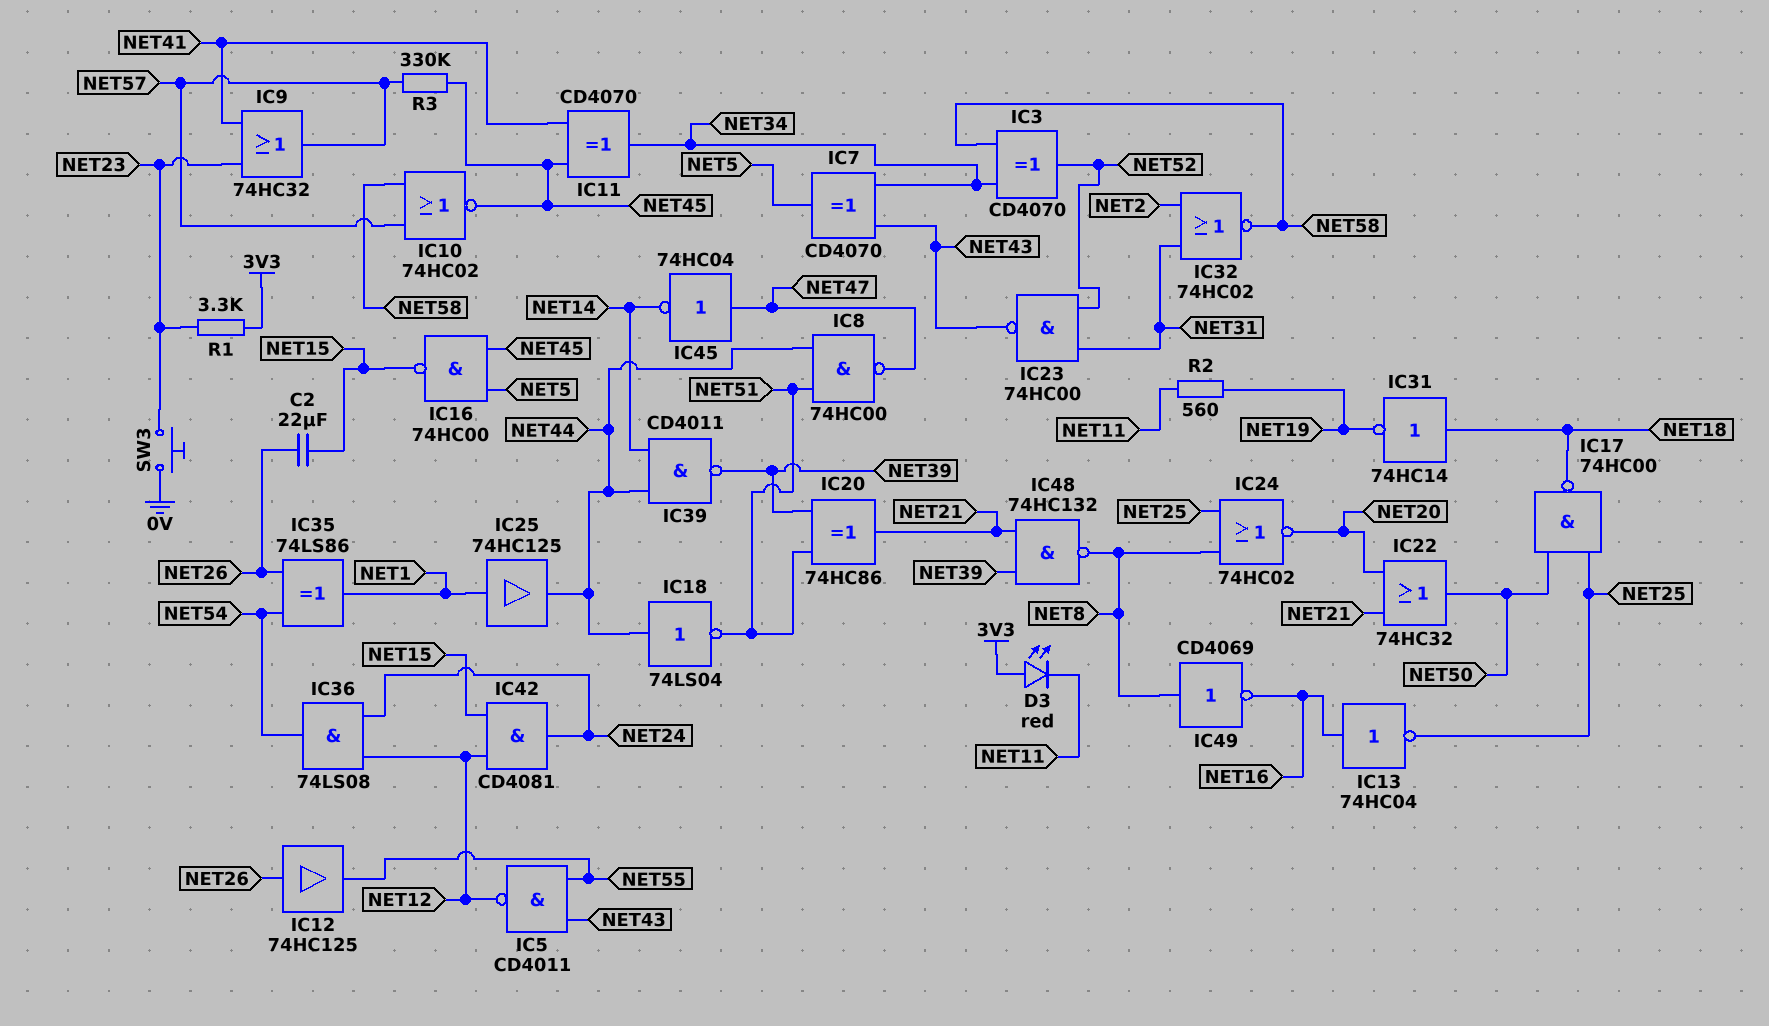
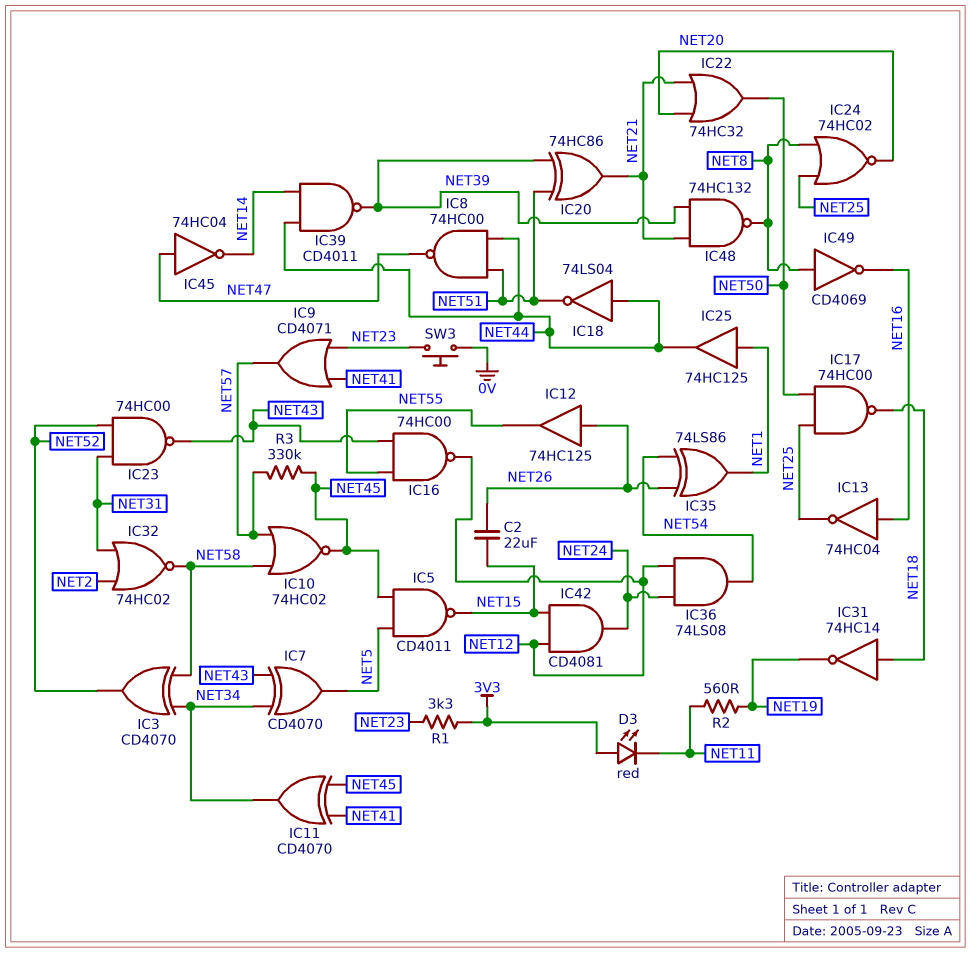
IC5: NAND CD4011 (in NET43, in NET55, out NET12) -> NAND CD4011 (in NET5, in NET45, out NET15)
IC9: OR 74HC32 (in NET23, in NET41, out NET57) -> OR CD4071 (in NET23, in NET41, out NET57)
IC16: NAND 74HC00 (in NET5, in NET45, out NET15) -> NAND 74HC00 (in NET43, in NET55, out NET12)

